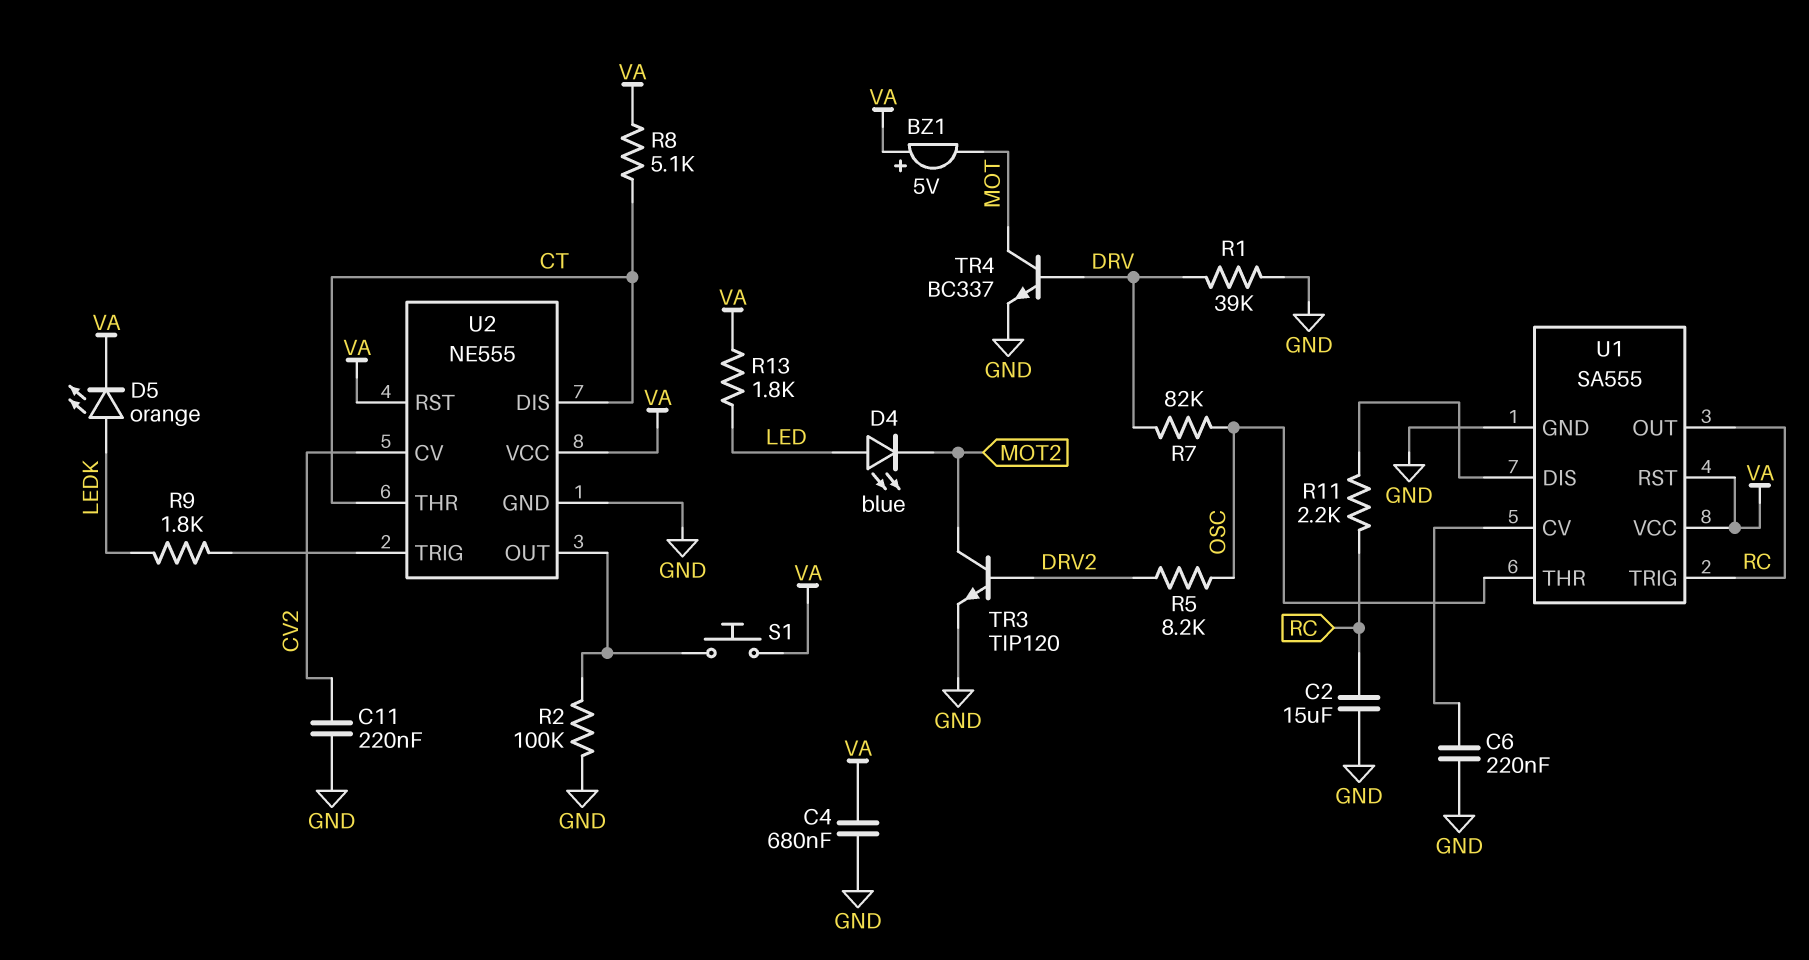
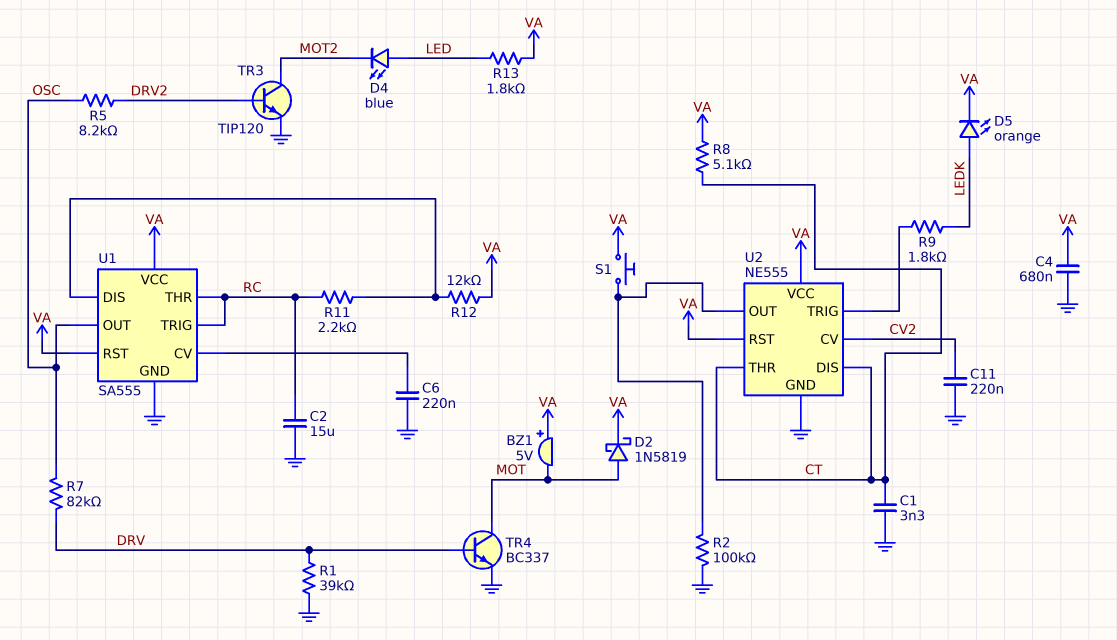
C1: none -> 3.3nF (CT, GND)
D2: none -> schottky 1N5819 (A MOT, K VA)
R12: none -> 12k (U1/DIS, VA)
U1 pin OUT: RC -> OSC
U1 pin THR: OSC -> RC

